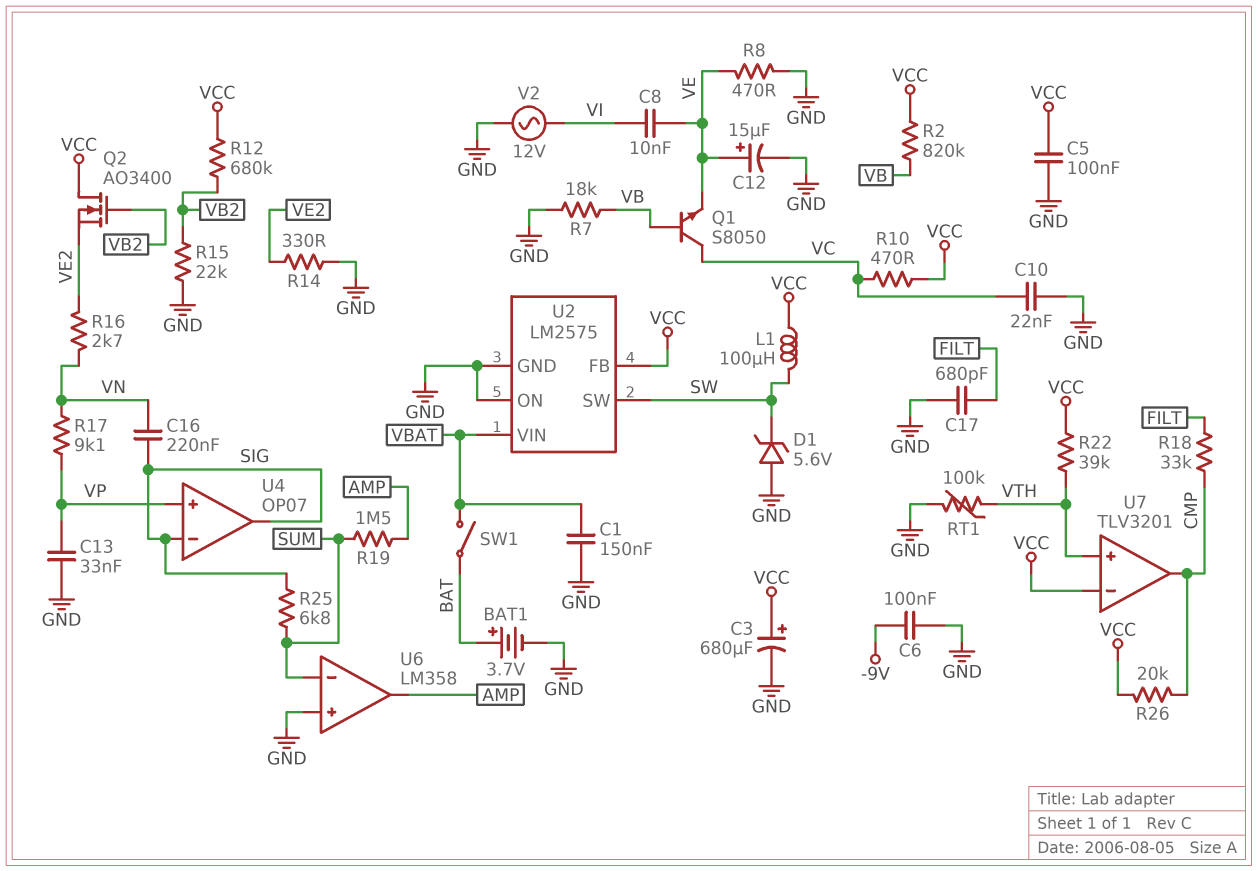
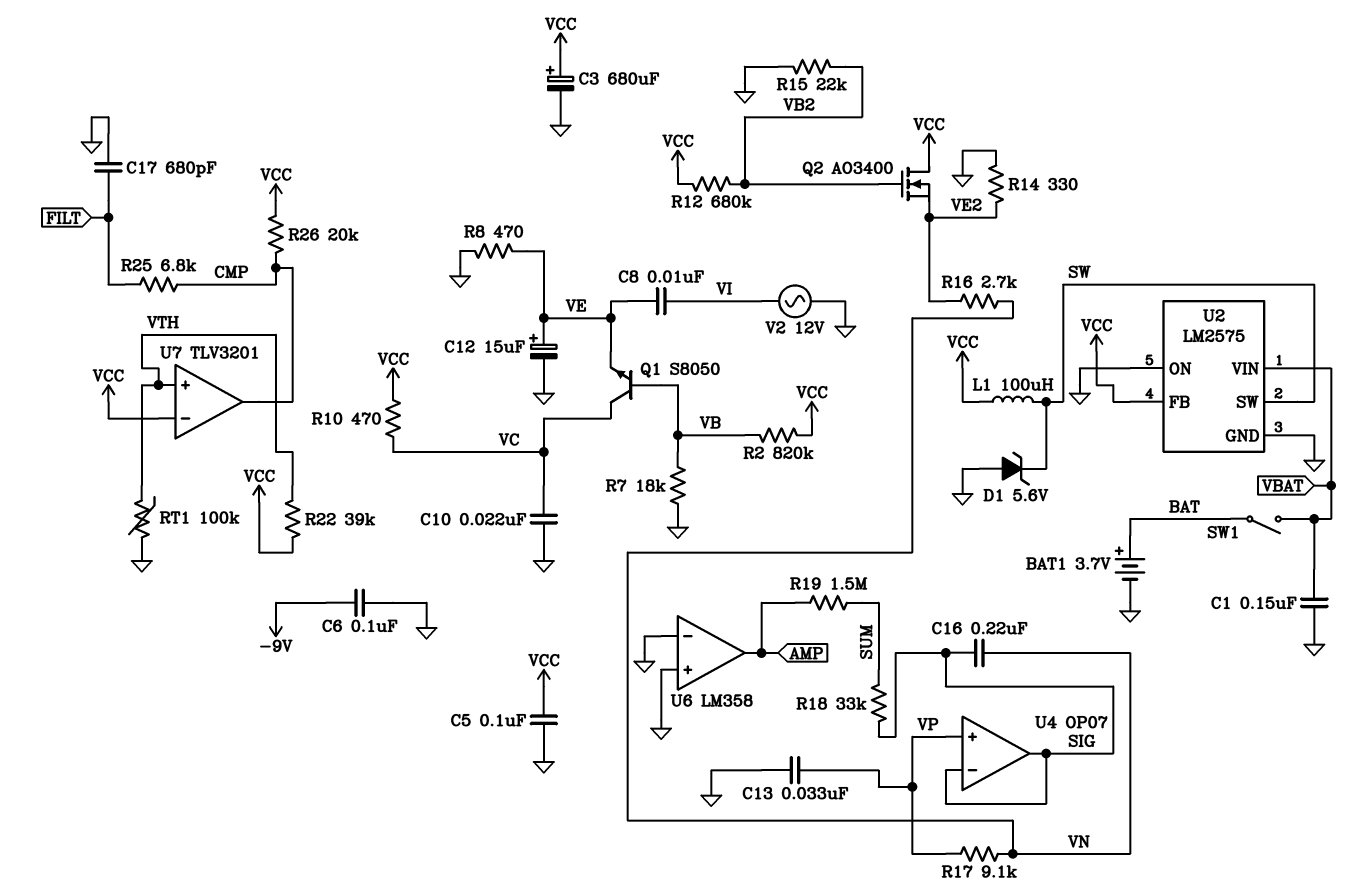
R18: 33k (CMP, FILT) -> 33k (SIG, SUM)
R25: 6.8k (SIG, SUM) -> 6.8k (CMP, FILT)
U6 pin in-: SUM -> GND

